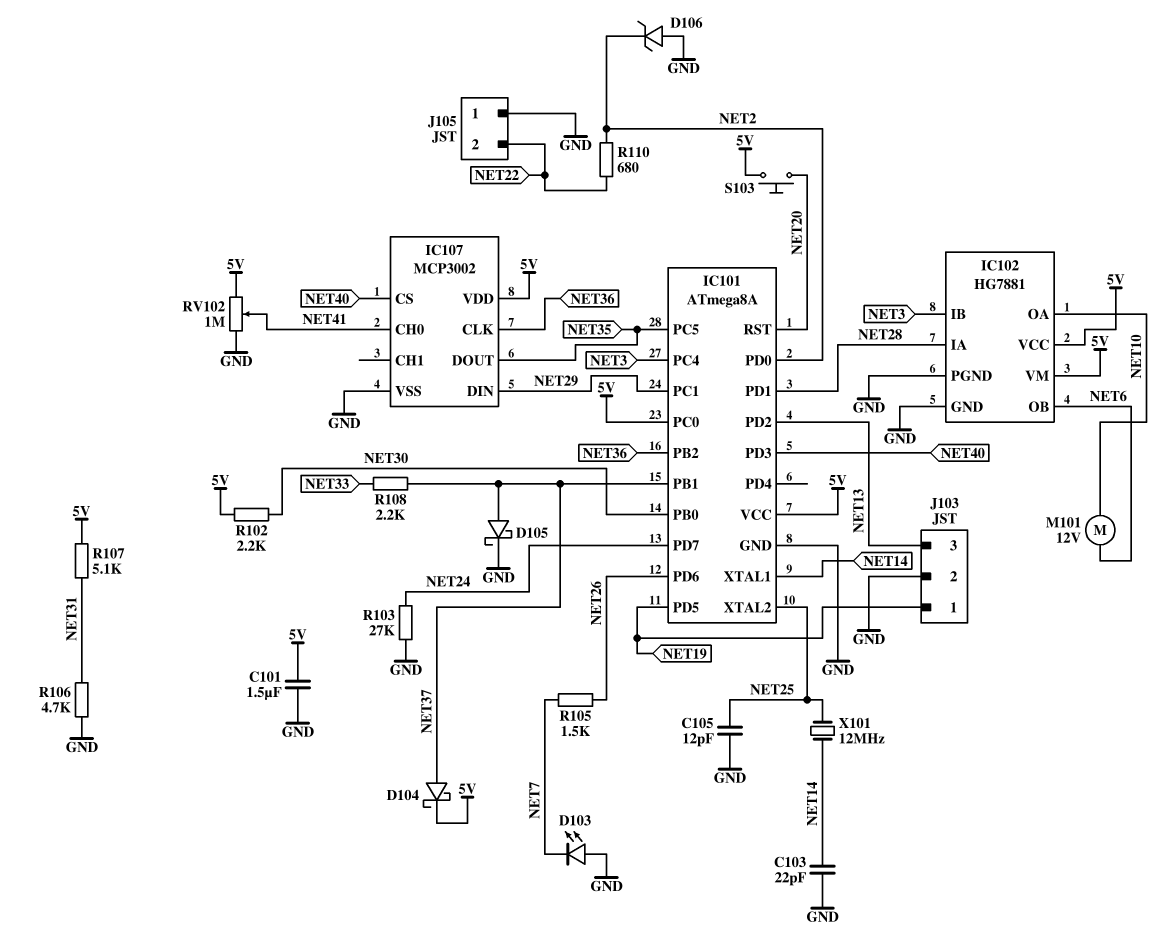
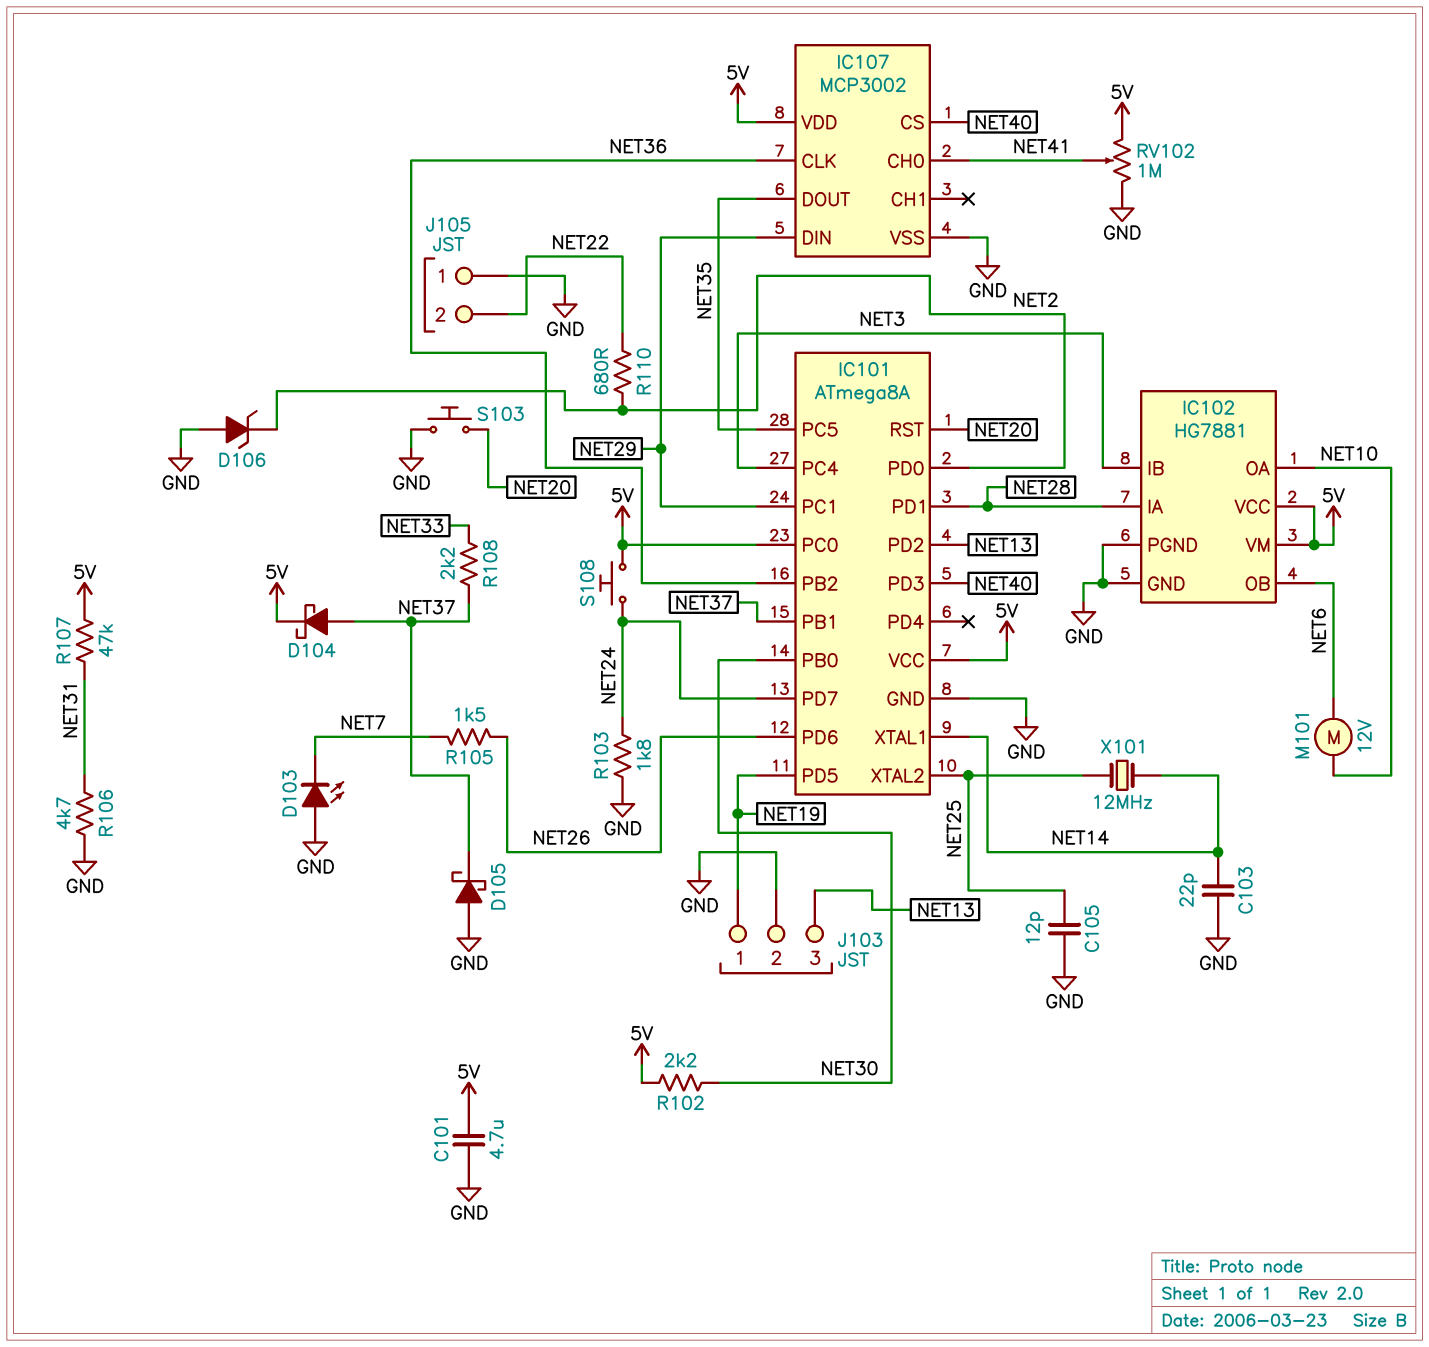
C101: 1.5uF (5V, GND) -> 4.7uF (5V, GND)
D105: schottky (A NET37, K GND) -> schottky (A GND, K NET37)
R103: 27k (GND, NET24) -> 1.8k (GND, NET24)
R107: 5.1k (5V, NET31) -> 47k (5V, NET31)
S103: button (5V, NET20) -> button (GND, NET20)
S108: none -> button (5V, NET24)

